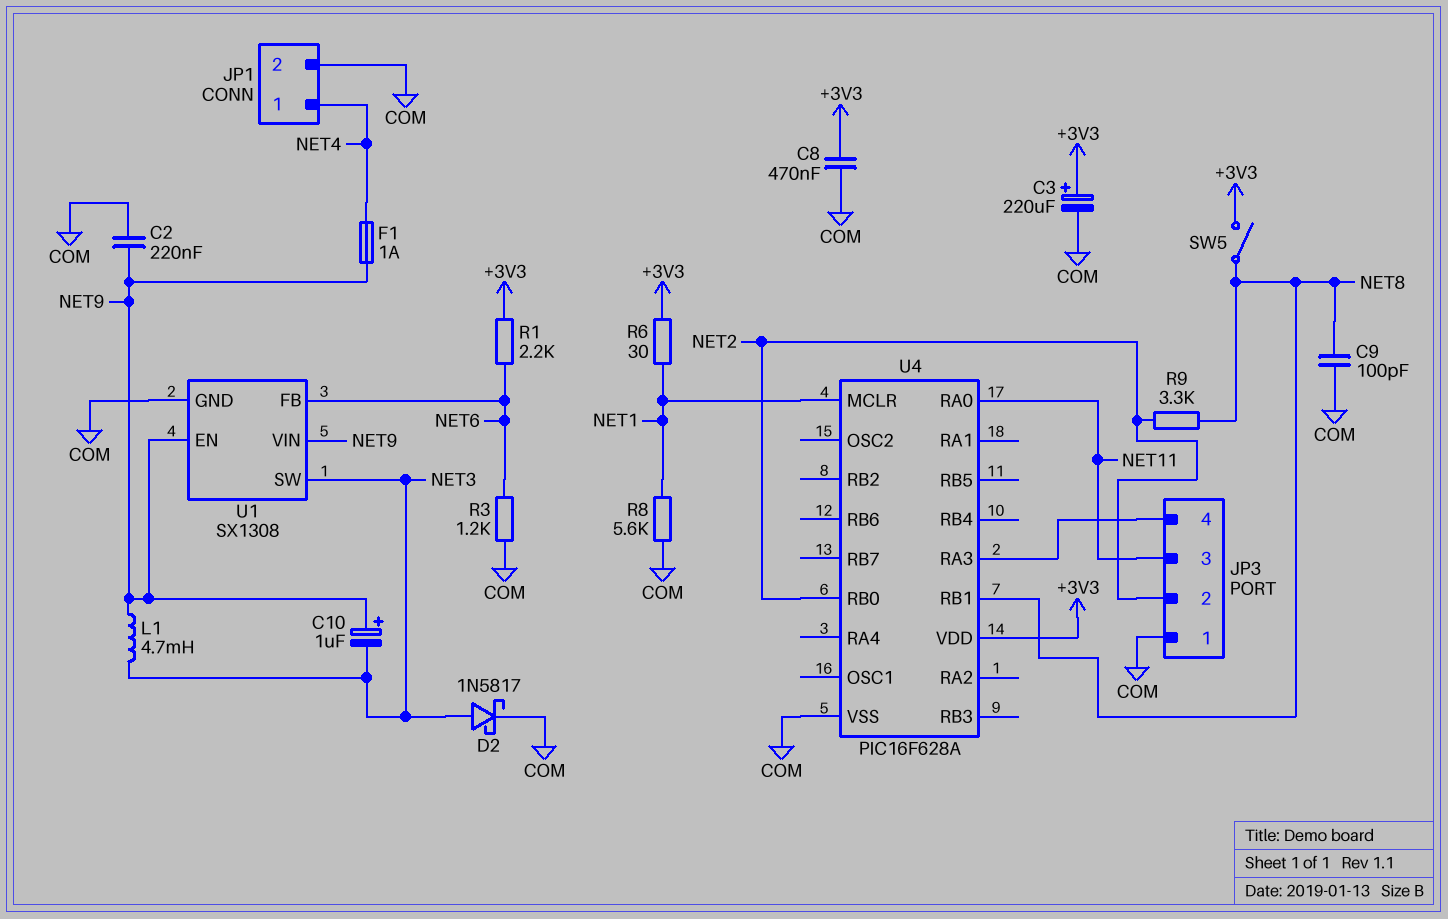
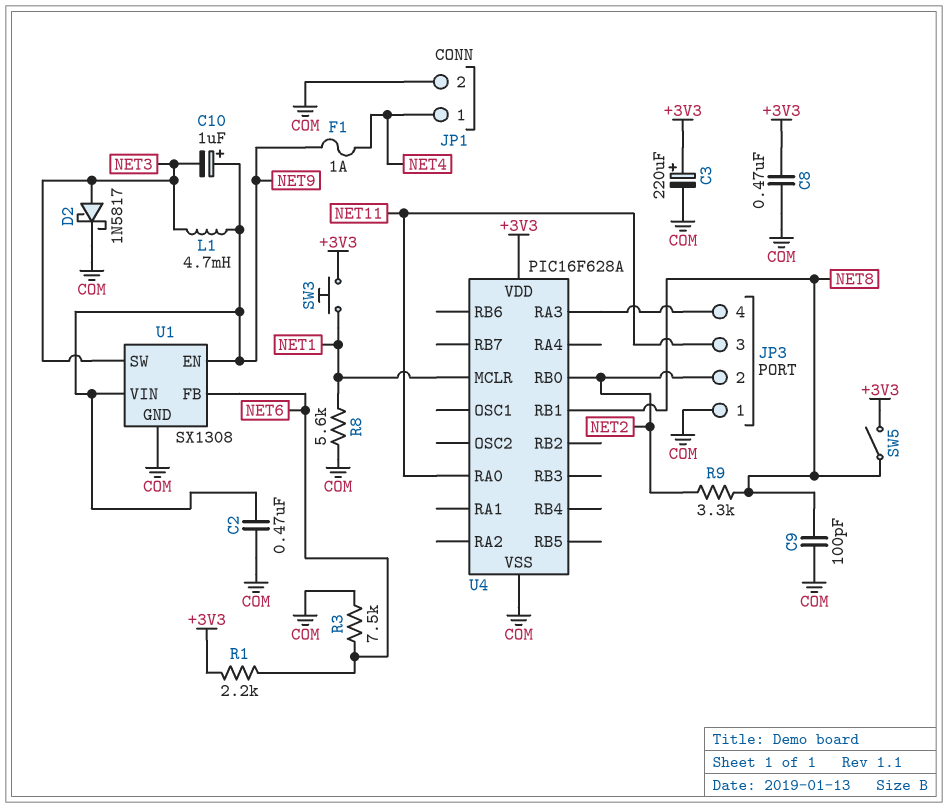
C2: 220nF (COM, NET9) -> 470nF (COM, NET9)
R3: 1.2k (COM, NET6) -> 7.5k (COM, NET6)
R6: 30 (+3V3, NET1) -> none
SW3: none -> button (+3V3, NET1)

